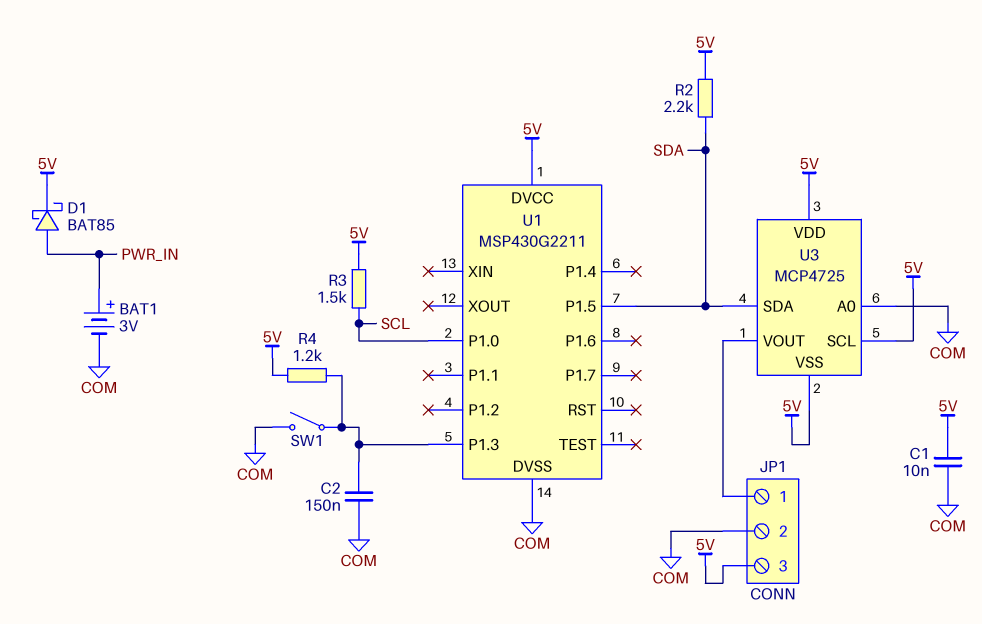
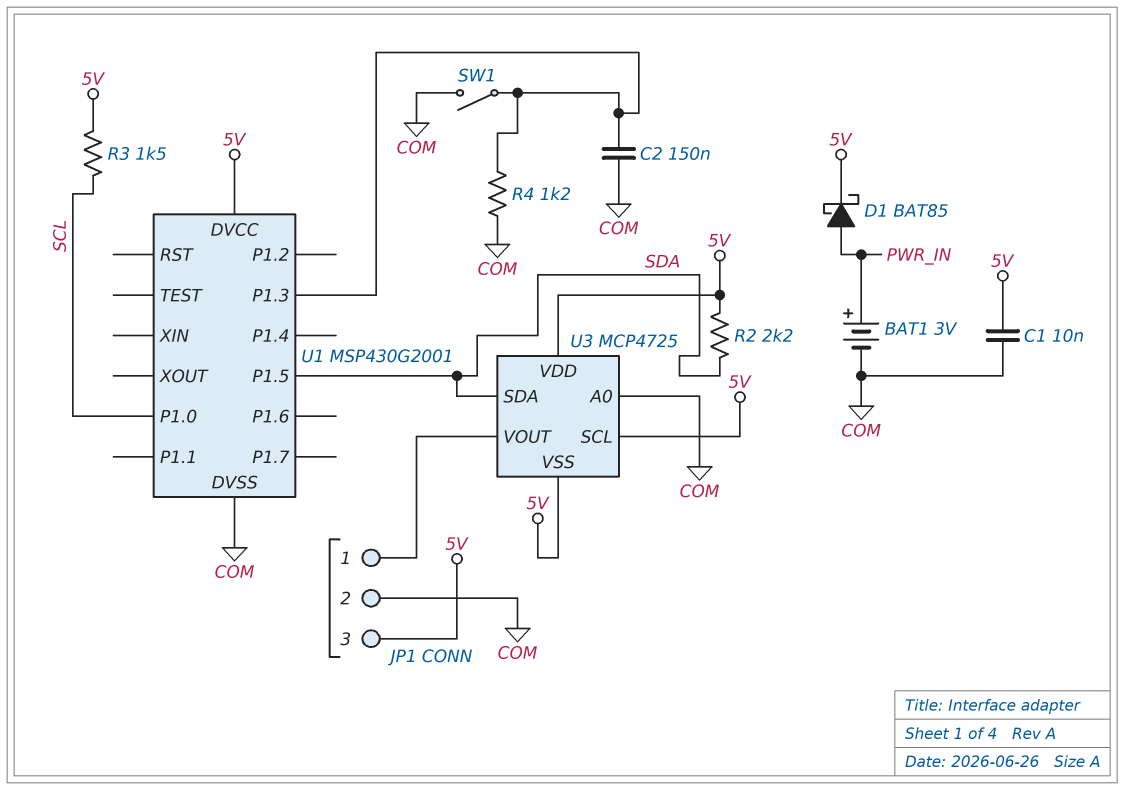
R4: 1.2k (5V, U1/P1.3) -> 1.2k (COM, U1/P1.3)
U1: MSP430G2211 -> MSP430G2001

